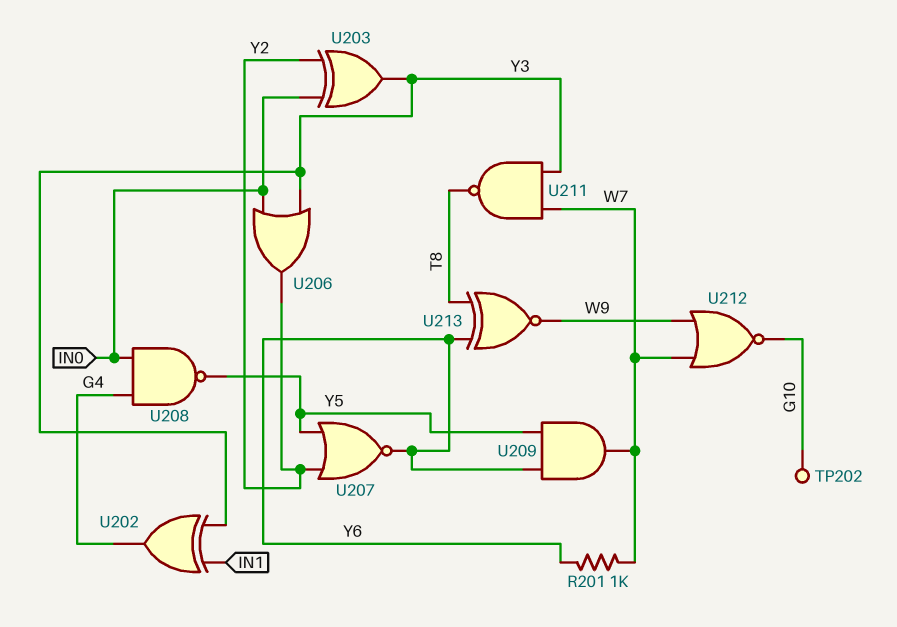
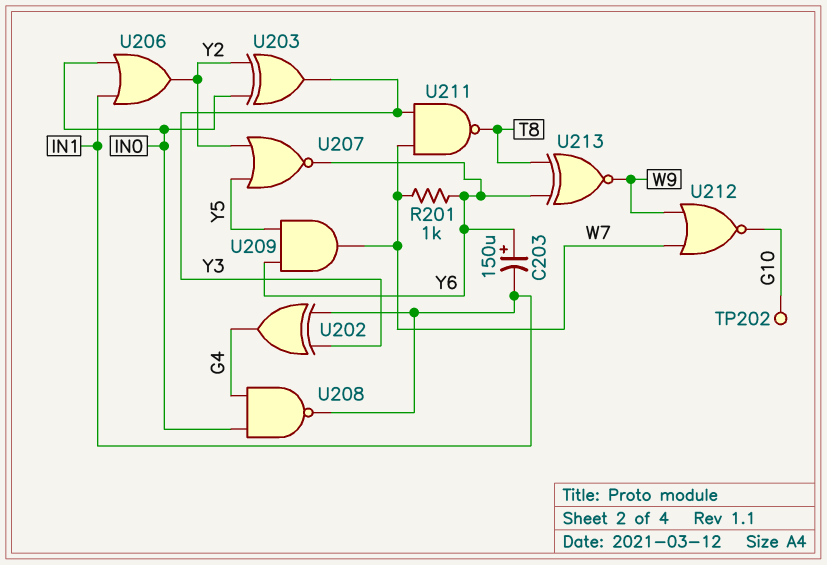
C203: none -> 150uF (plus Y6, minus IN1)
U206: OR (in IN0, in Y3, out Y2) -> OR (in IN0, in IN1, out Y2)
U208: NAND (in G4, in IN0, out Y5) -> NAND (in G4, in IN0, out IN1)

